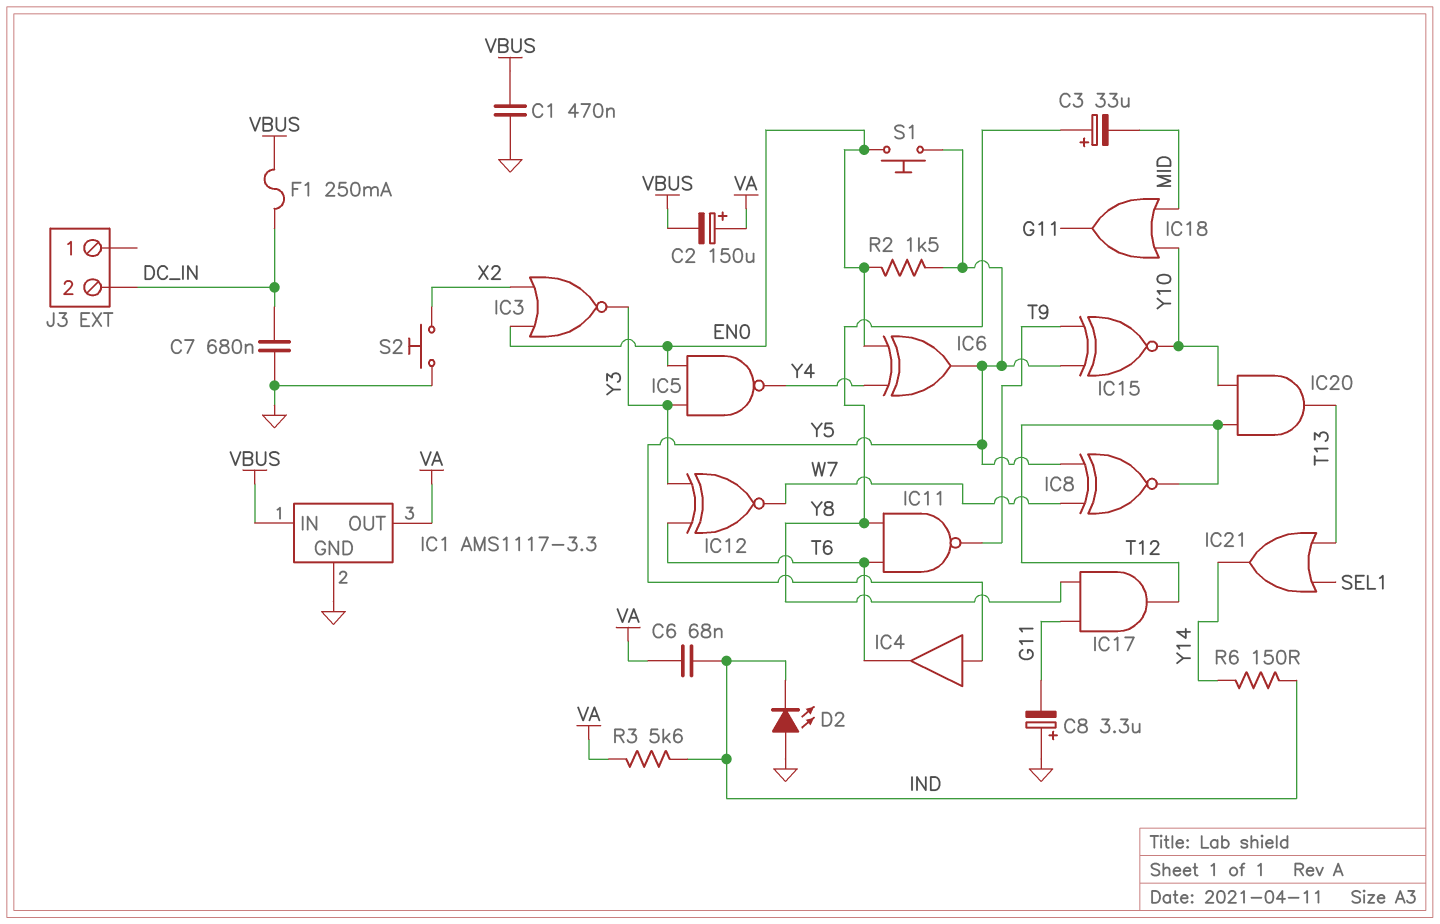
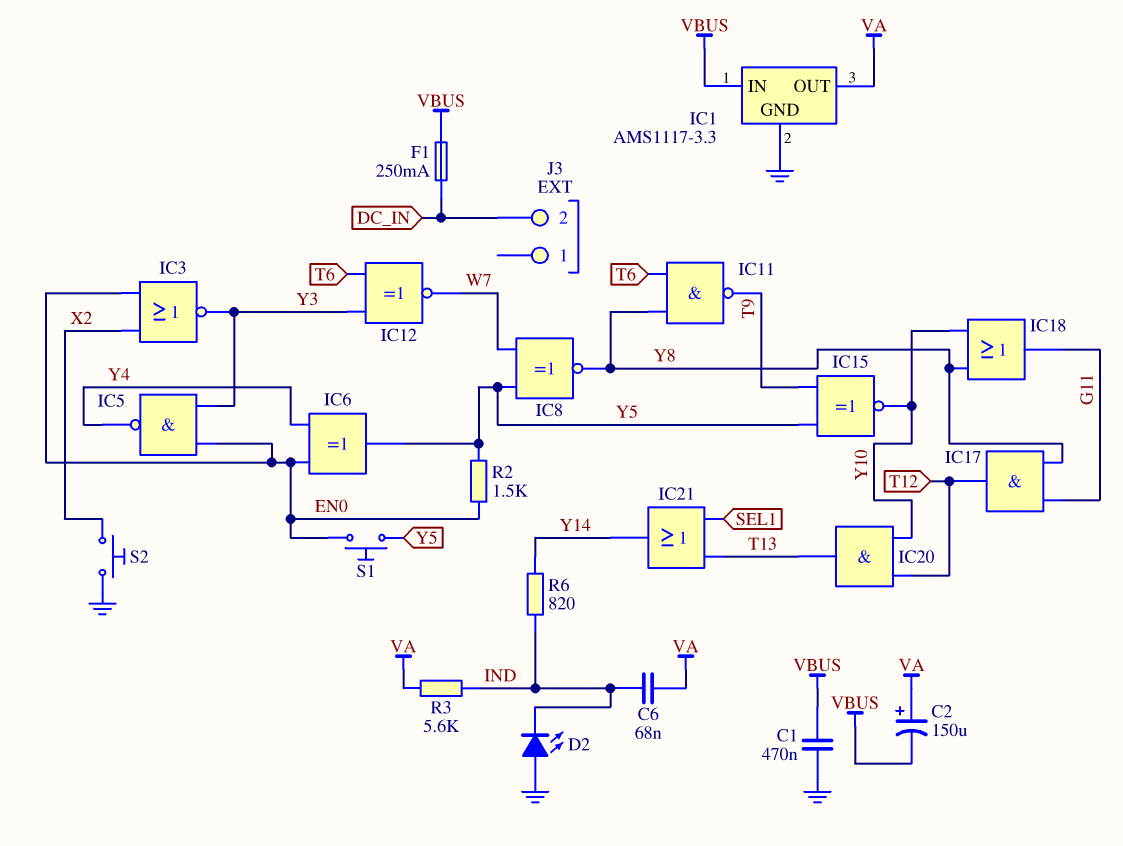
C3: 33uF (plus Y8, minus MID) -> none
C7: 680nF (DC_IN, GND) -> none
C8: 3.3uF (plus GND, minus G11) -> none
IC4: buffer (in Y5, out T6) -> none
IC8: XNOR (in W7, in Y5, out T12) -> XNOR (in W7, in Y5, out Y8)
IC18: OR (in MID, in Y10, out G11) -> OR (in Y8, in Y10, out G11)
R6: 150 (IND, Y14) -> 820 (IND, Y14)

